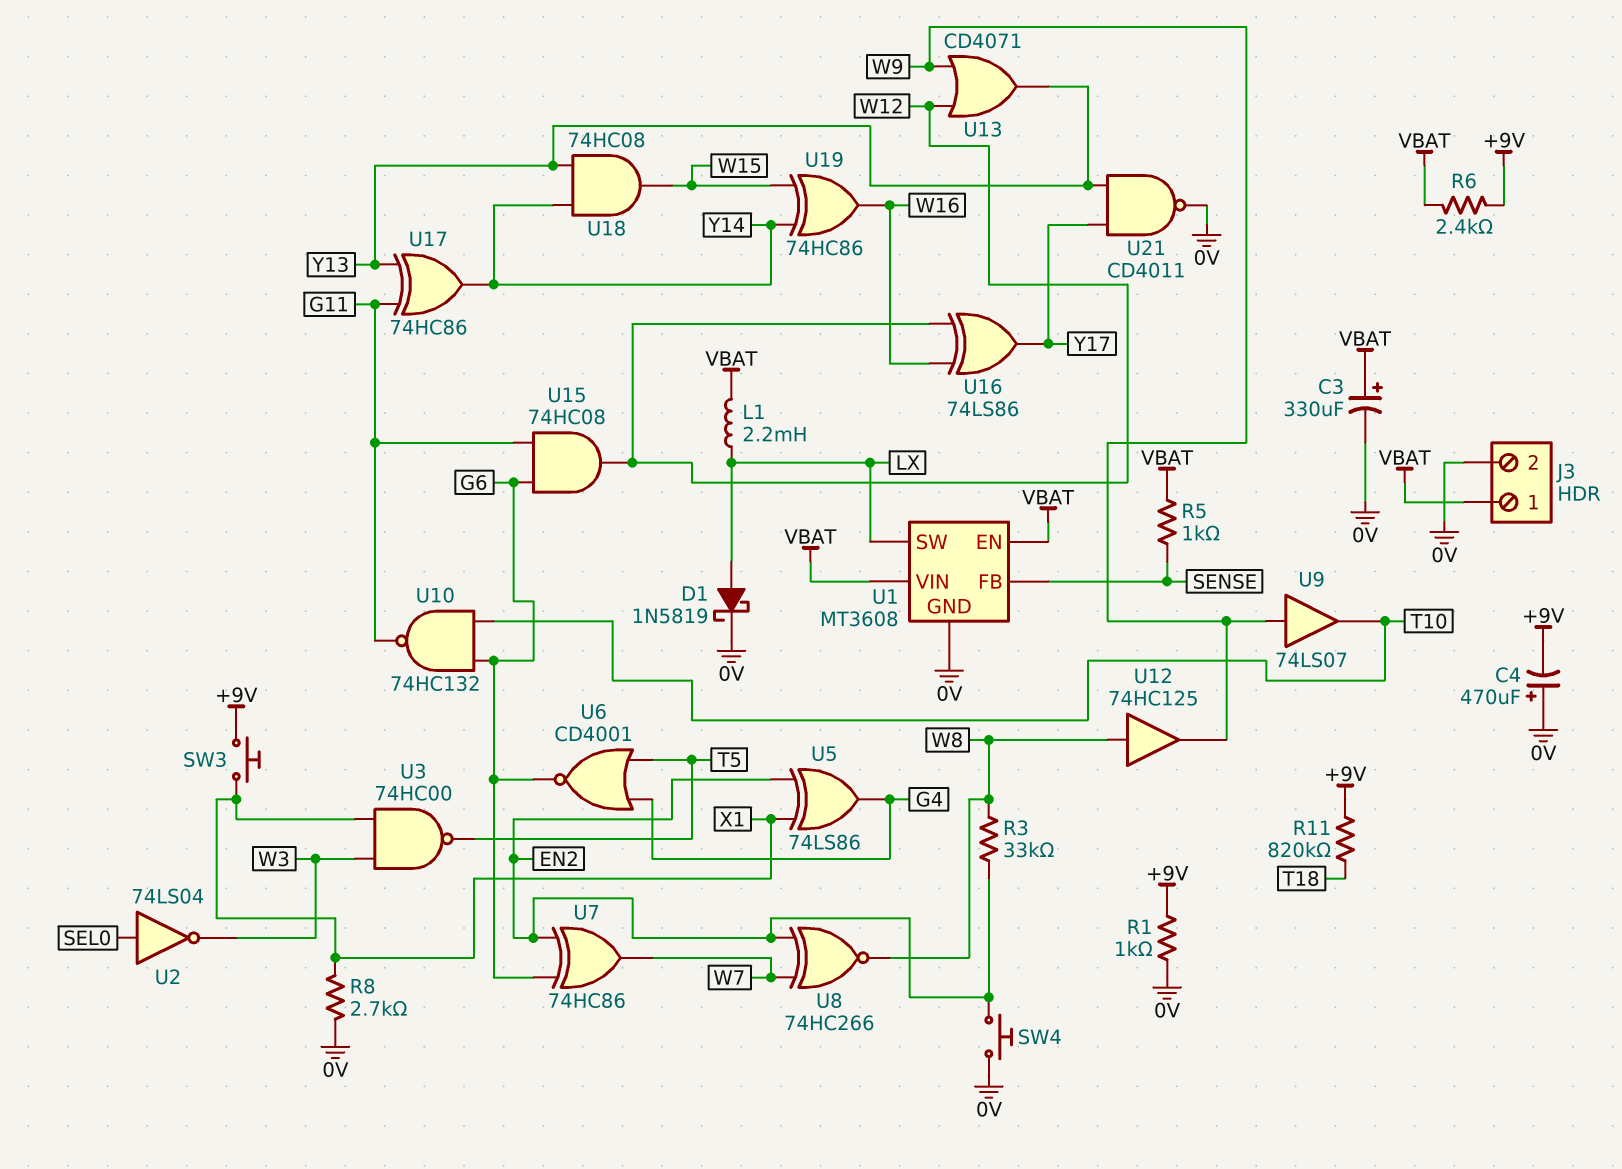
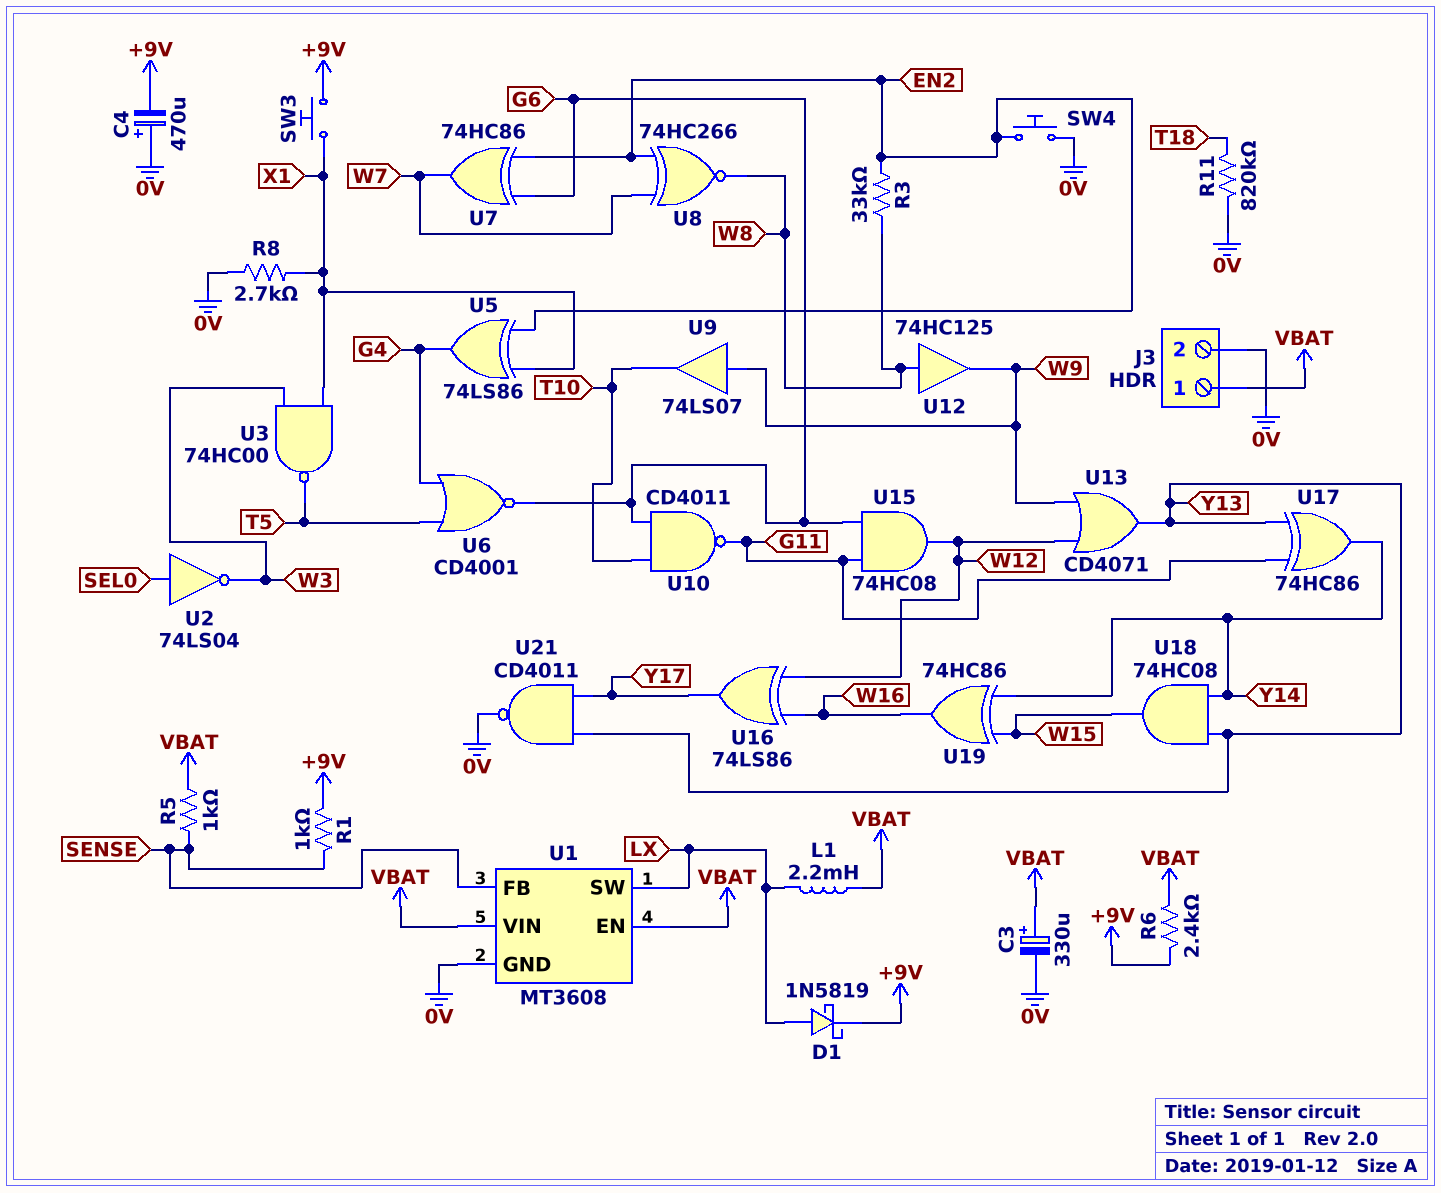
D1: schottky 1N5819 (A LX, K 0V) -> schottky 1N5819 (A LX, K +9V)
R1: 1k (+9V, 0V) -> 1k (+9V, SENSE)
R11: 820k (+9V, T18) -> 820k (0V, T18)
U10: NAND 74HC132 (in G6, in T10, out G11) -> NAND CD4011 (in G6, in T10, out G11)

